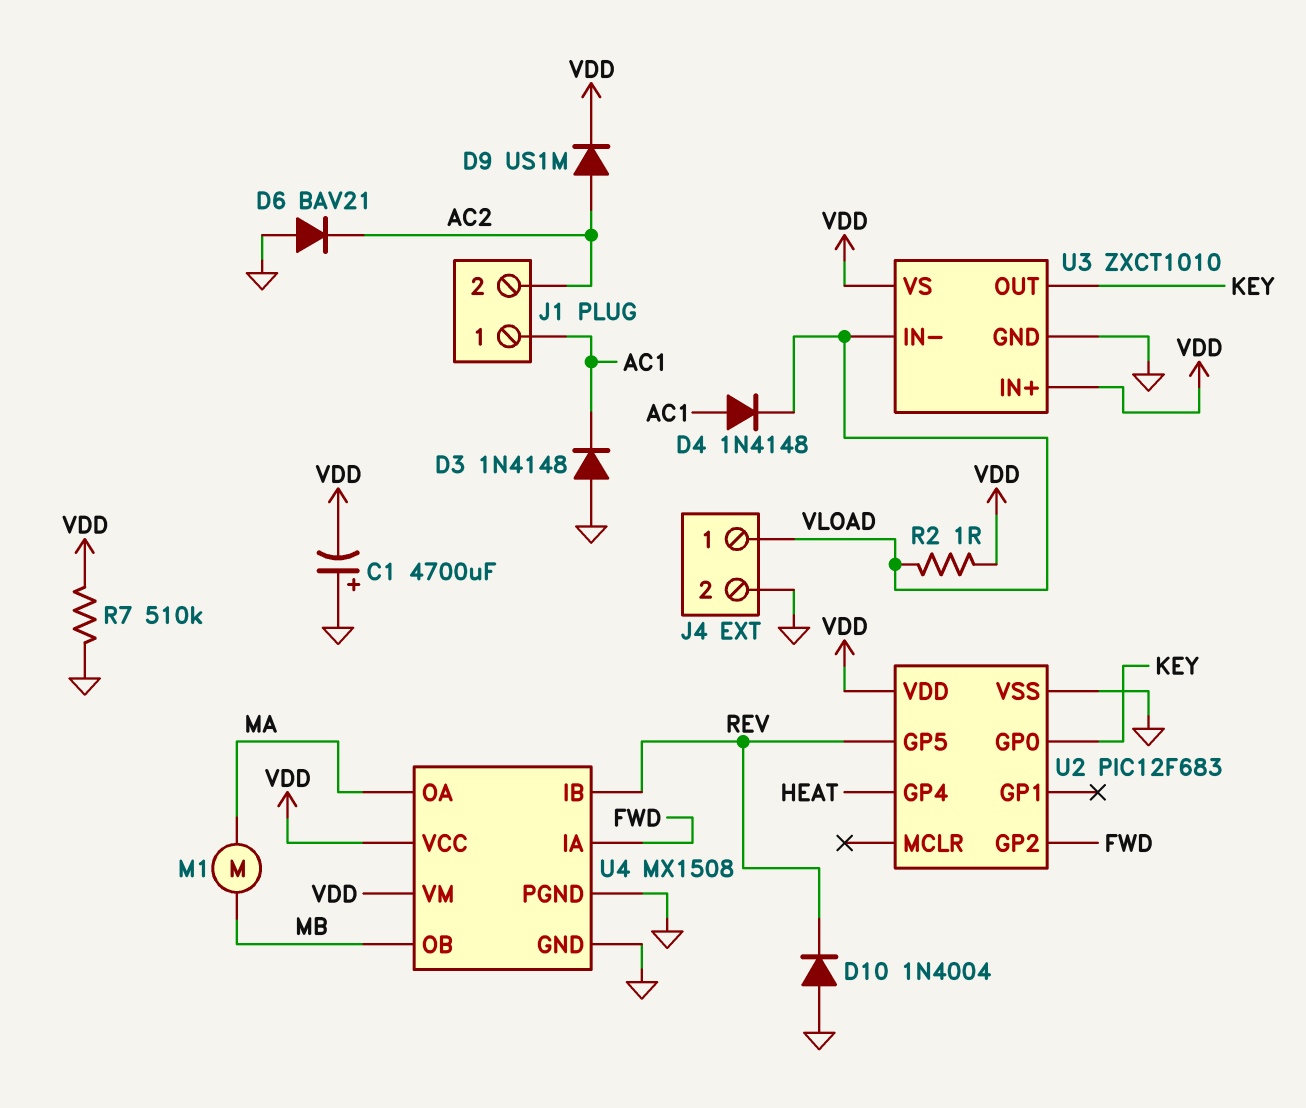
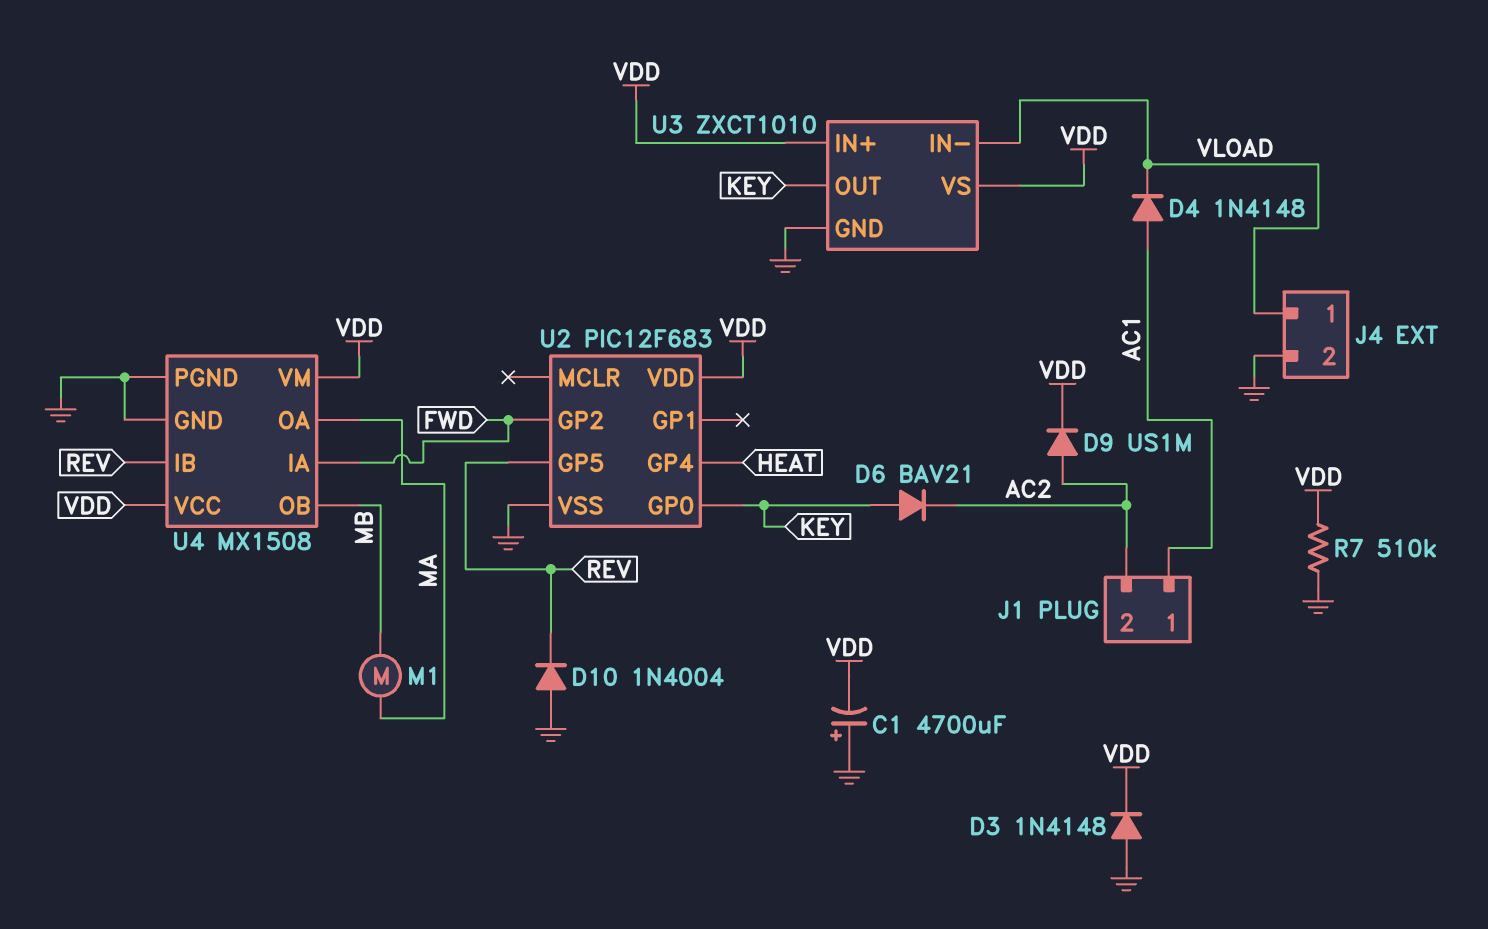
D3: diode 1N4148 (A GND, K AC1) -> diode 1N4148 (A GND, K VDD)
D6: diode BAV21 (A GND, K AC2) -> diode BAV21 (A KEY, K AC2)
R2: 1 (VDD, VLOAD) -> none

